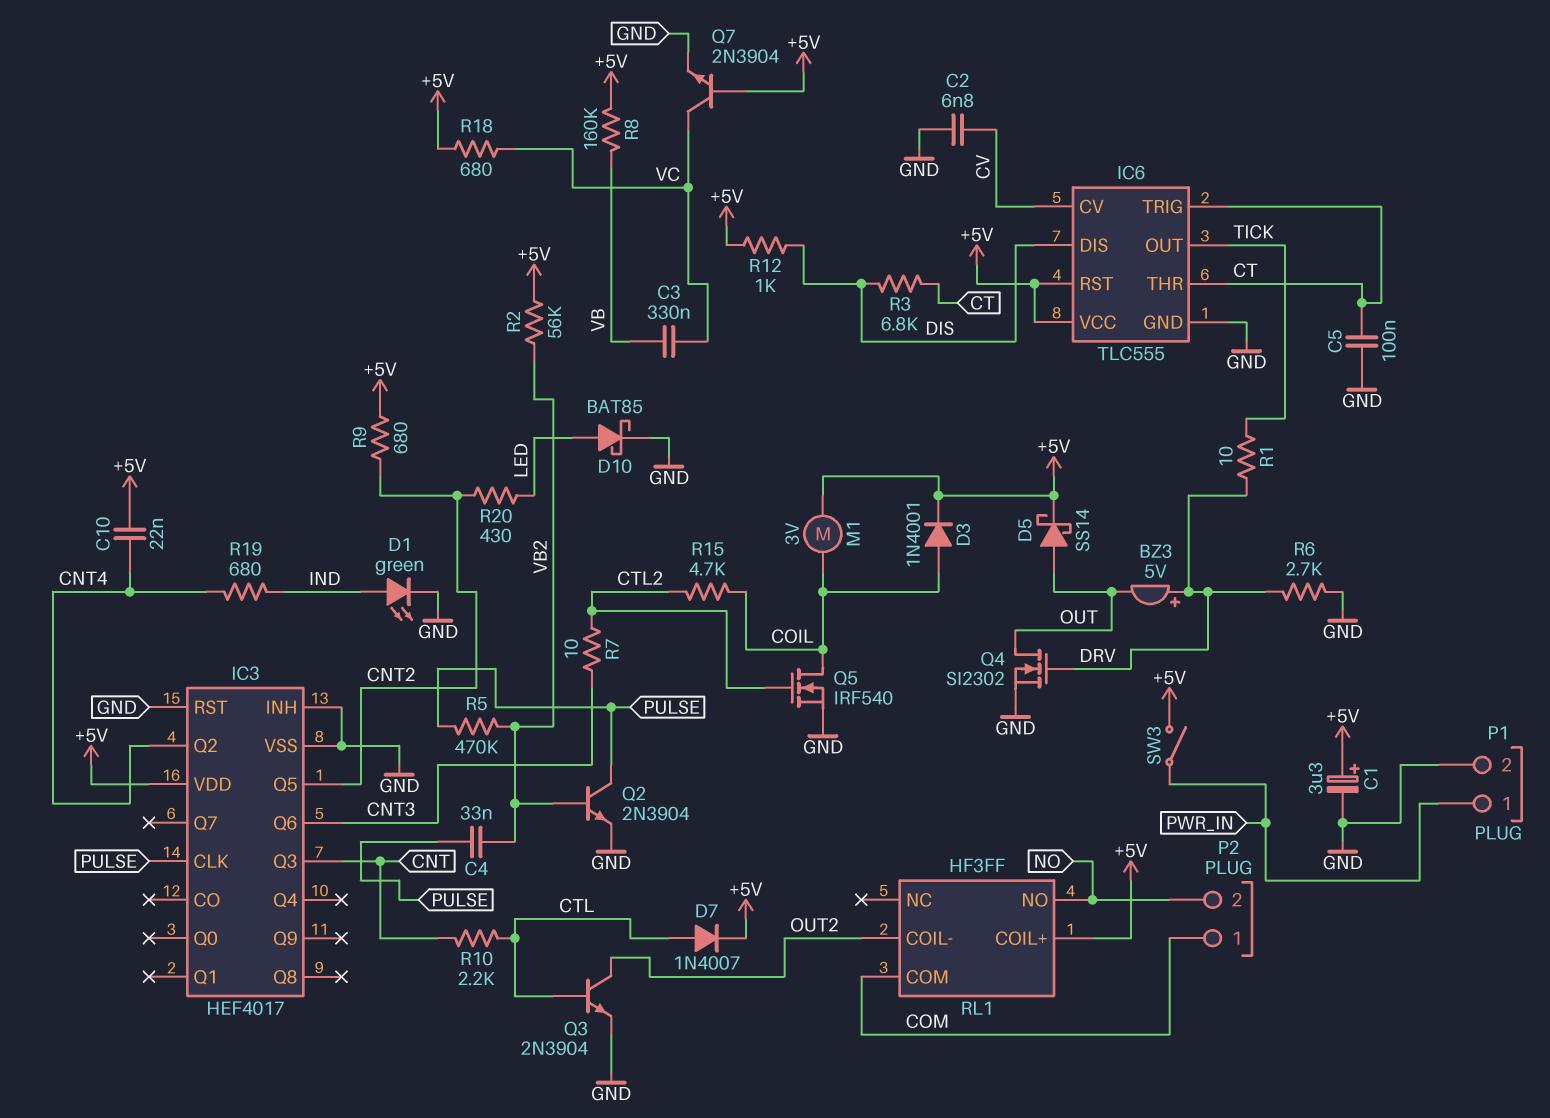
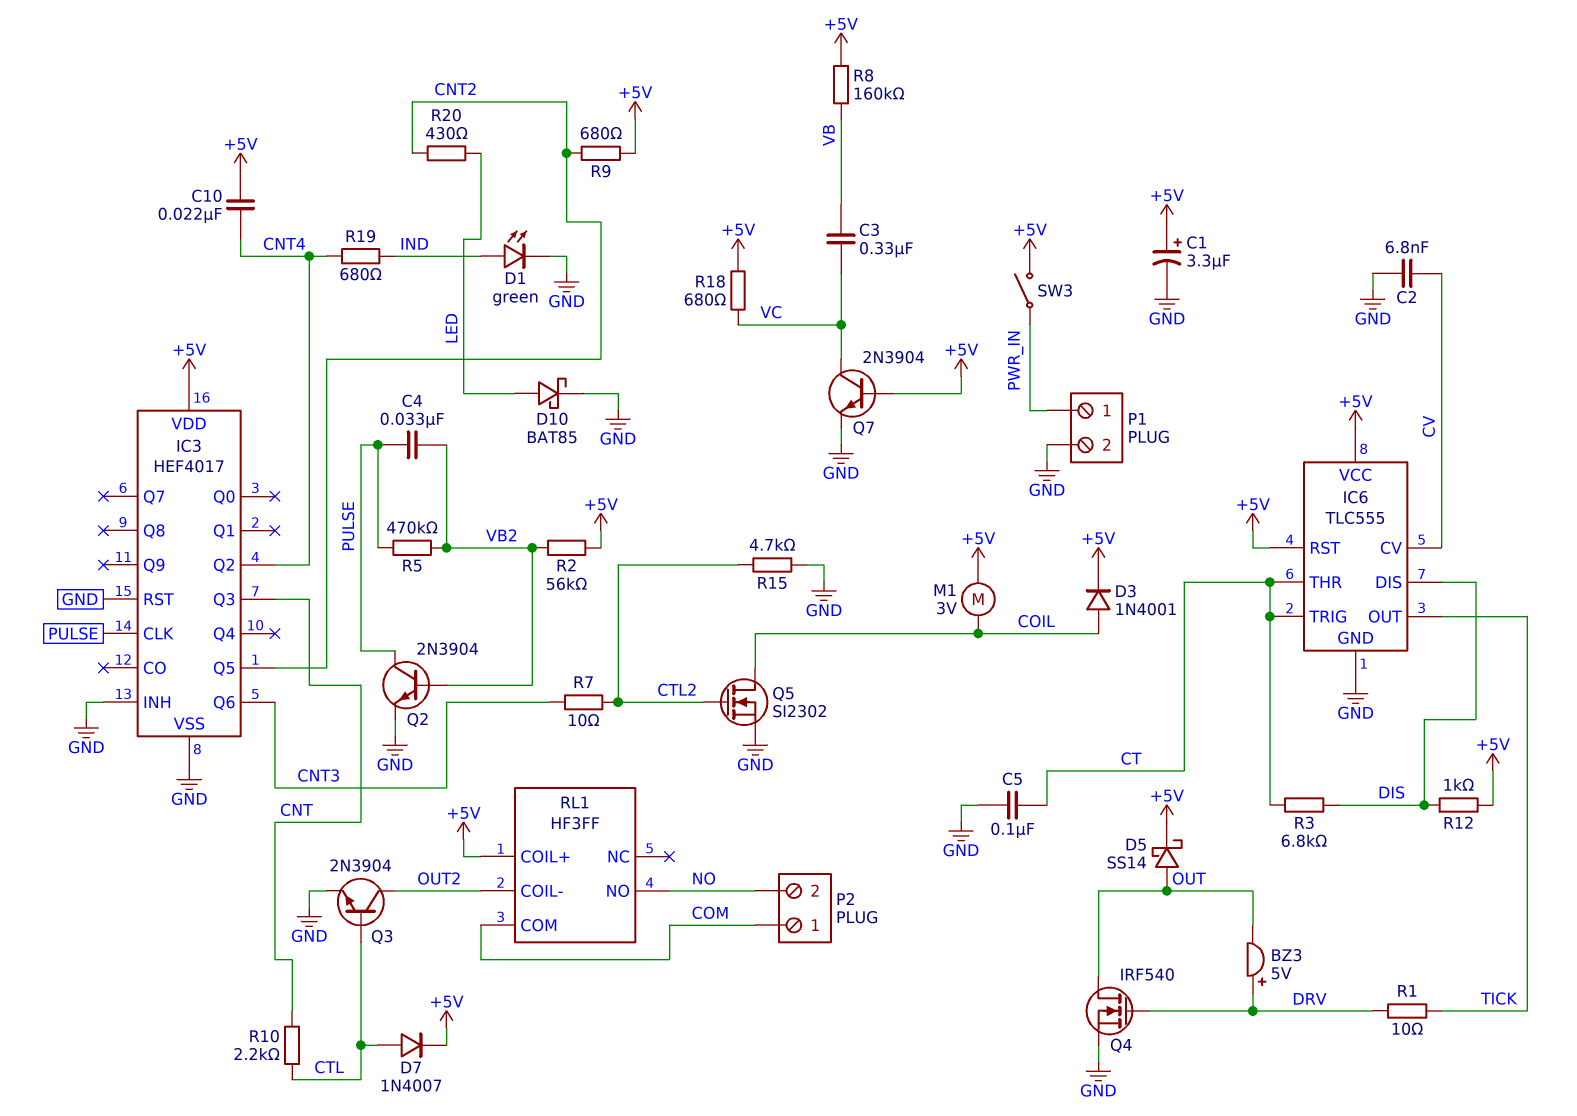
Q4: NMOS SI2302 (G DRV, D OUT, S GND) -> NMOS IRF540 (G DRV, D OUT, S GND)
Q5: NMOS IRF540 (G CTL2, D COIL, S GND) -> NMOS SI2302 (G CTL2, D COIL, S GND)
R6: 2.7k (DRV, GND) -> none
R15: 4.7k (COIL, CTL2) -> 4.7k (CTL2, GND)

